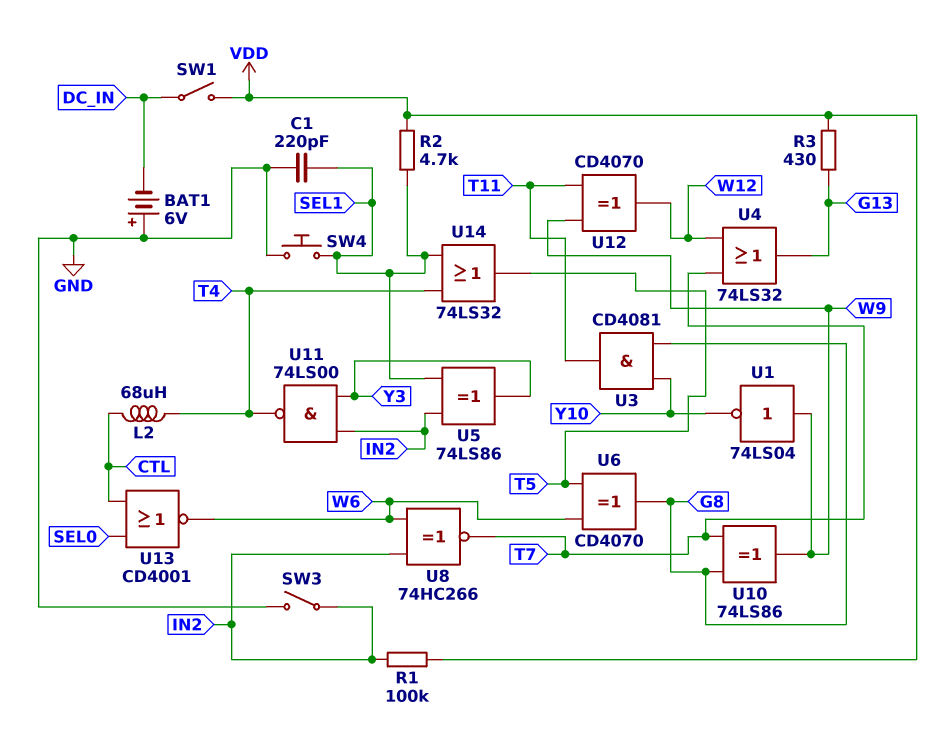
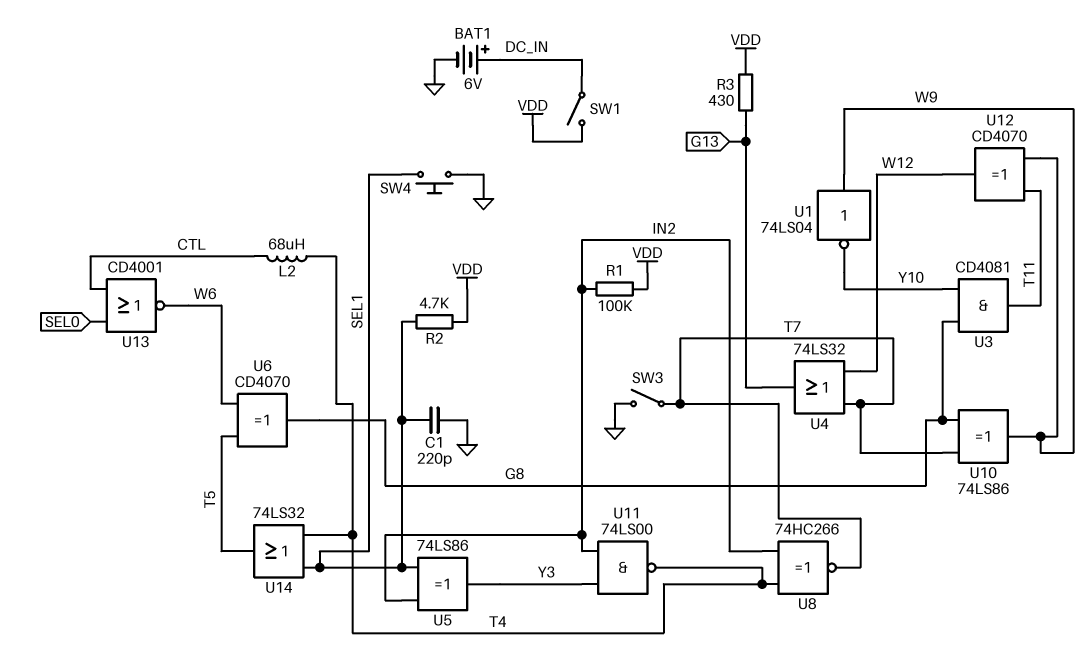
BAT1: 6V (plus GND, minus DC_IN) -> 6V (plus DC_IN, minus GND)
SW3: switch (GND, IN2) -> switch (GND, T7)
U8: XNOR 74HC266 (in IN2, in W6, out T7) -> XNOR 74HC266 (in IN2, in T4, out T7)

